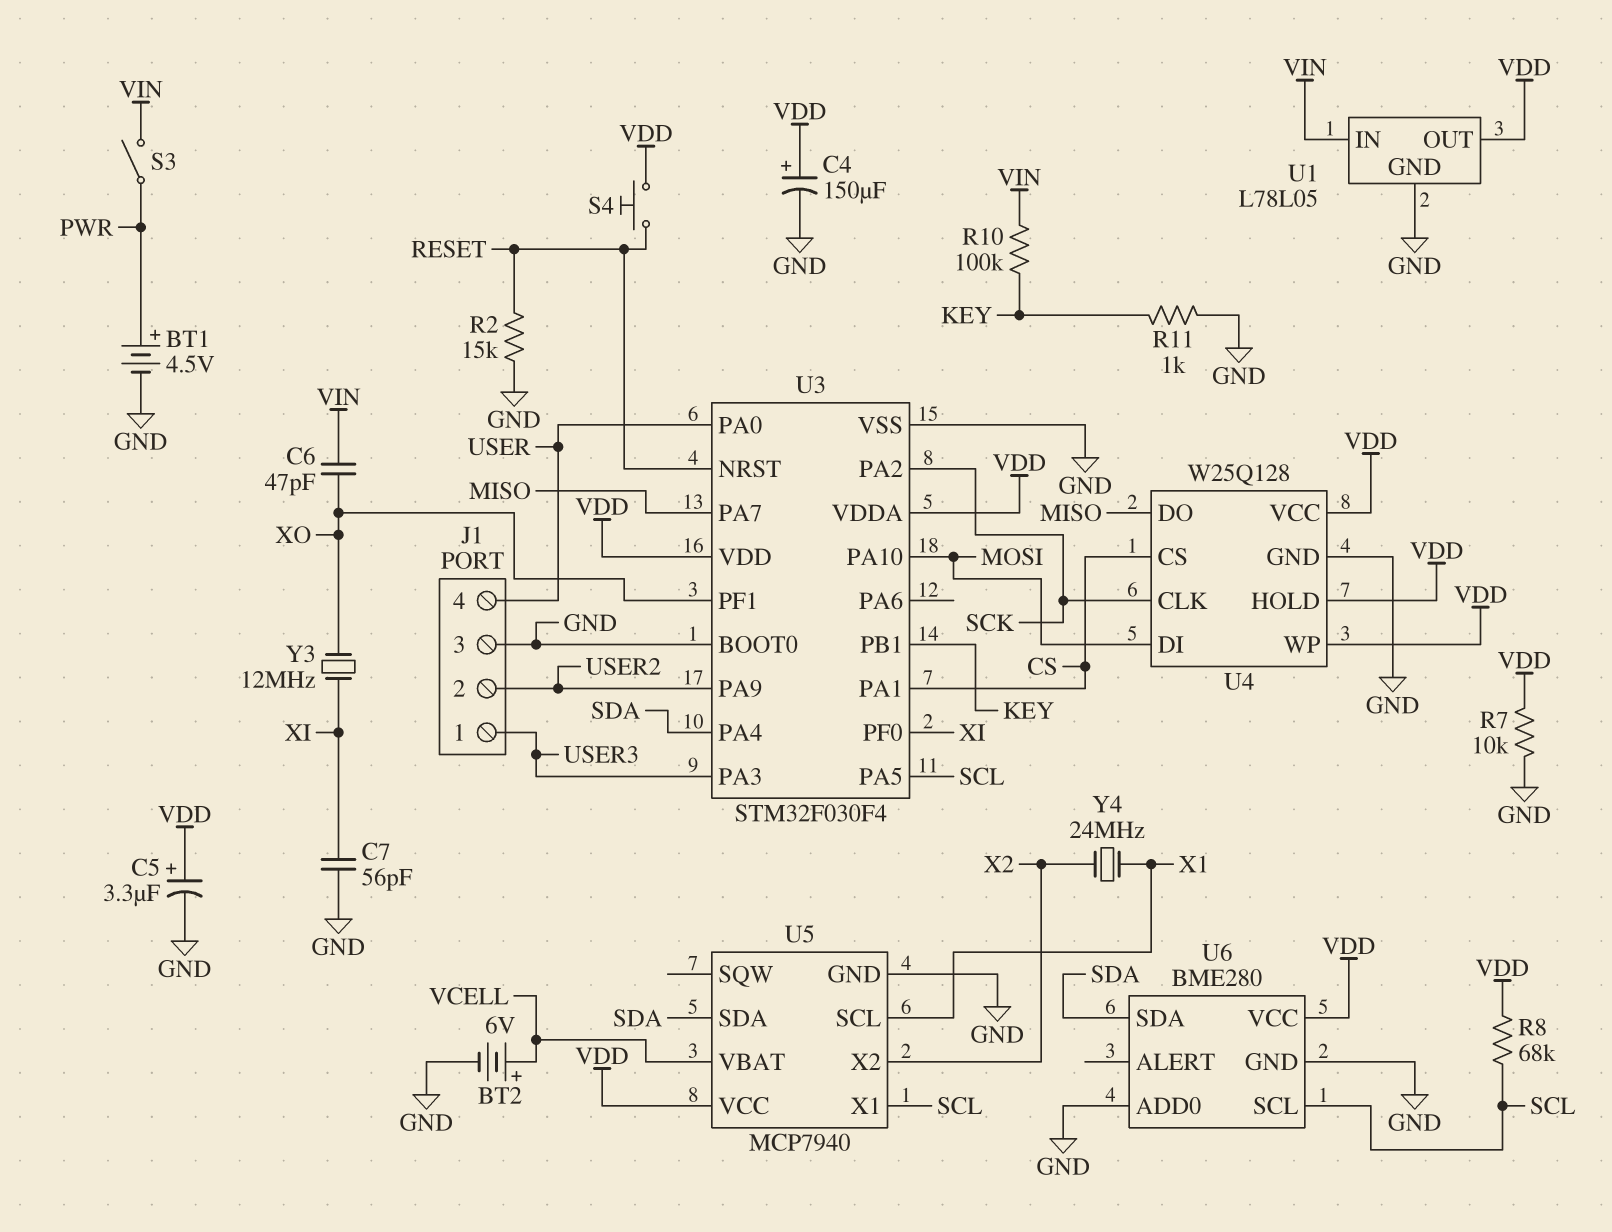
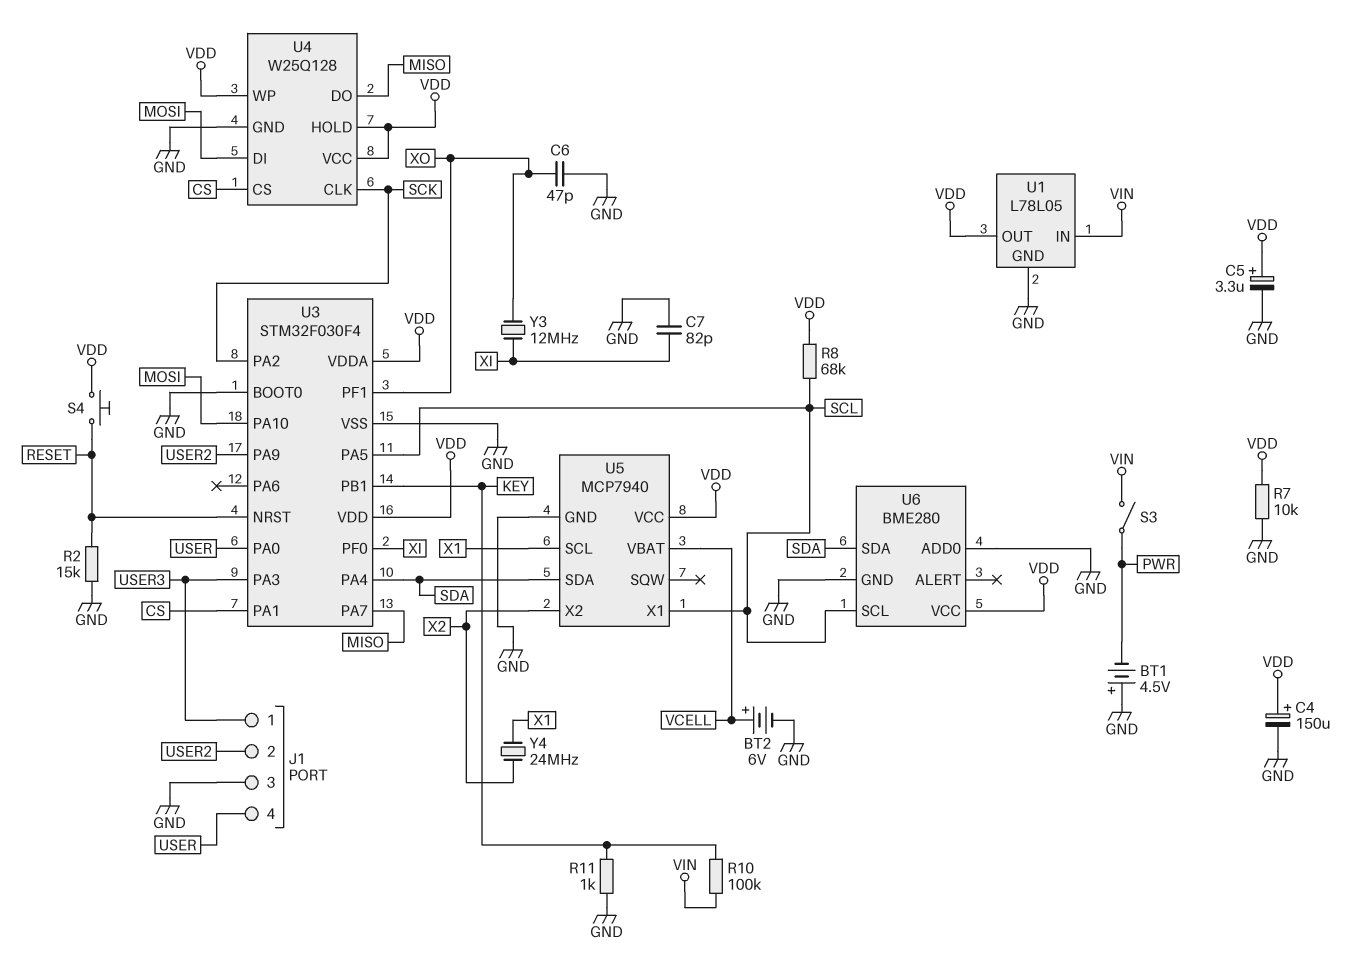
BT1: 4.5V (plus PWR, minus GND) -> 4.5V (plus GND, minus PWR)
C6: 47pF (VIN, XO) -> 47pF (GND, XO)
C7: 56pF (GND, XI) -> 82pF (GND, XI)

